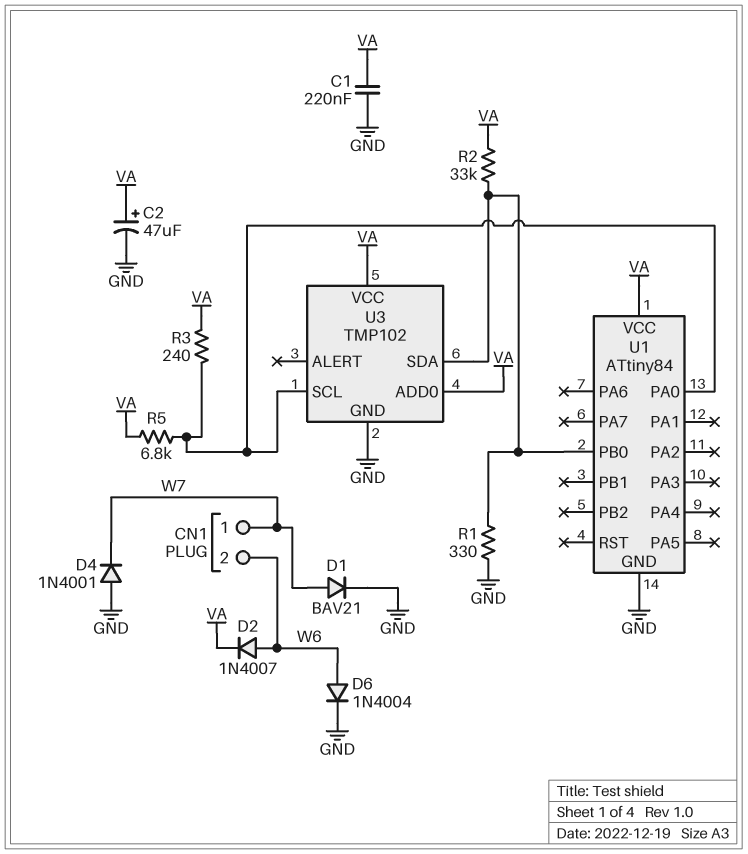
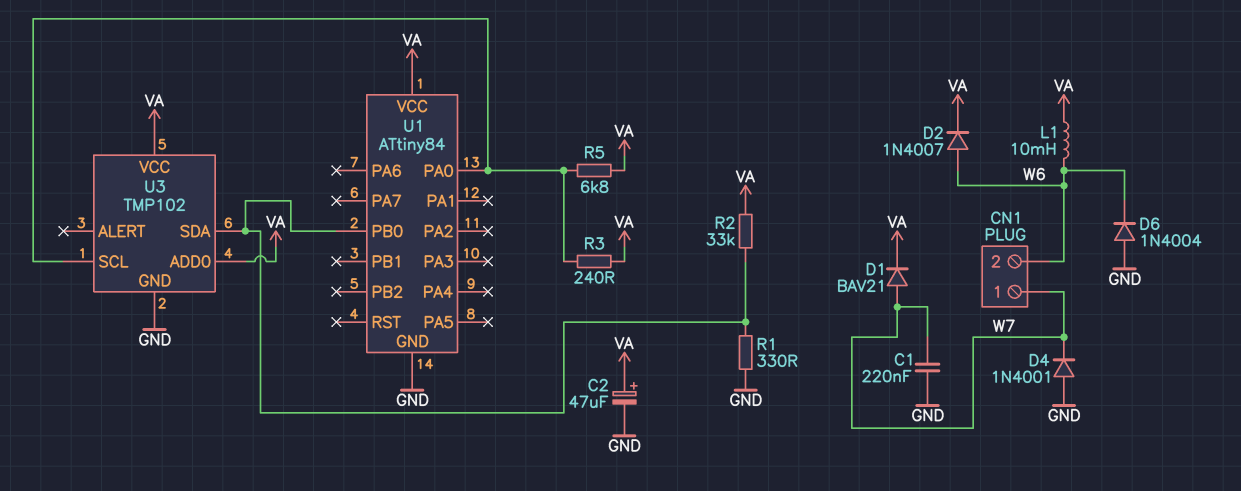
C1: 220nF (GND, VA) -> 220nF (GND, W7)
D1: diode BAV21 (A W7, K GND) -> diode BAV21 (A W7, K VA)
D6: diode 1N4004 (A W6, K GND) -> diode 1N4004 (A GND, K W6)
L1: none -> 10mH (VA, W6)

